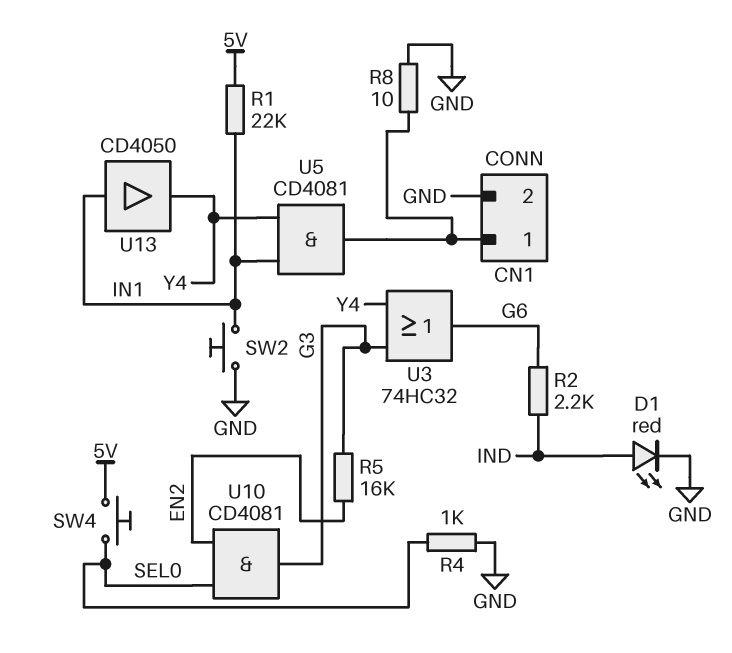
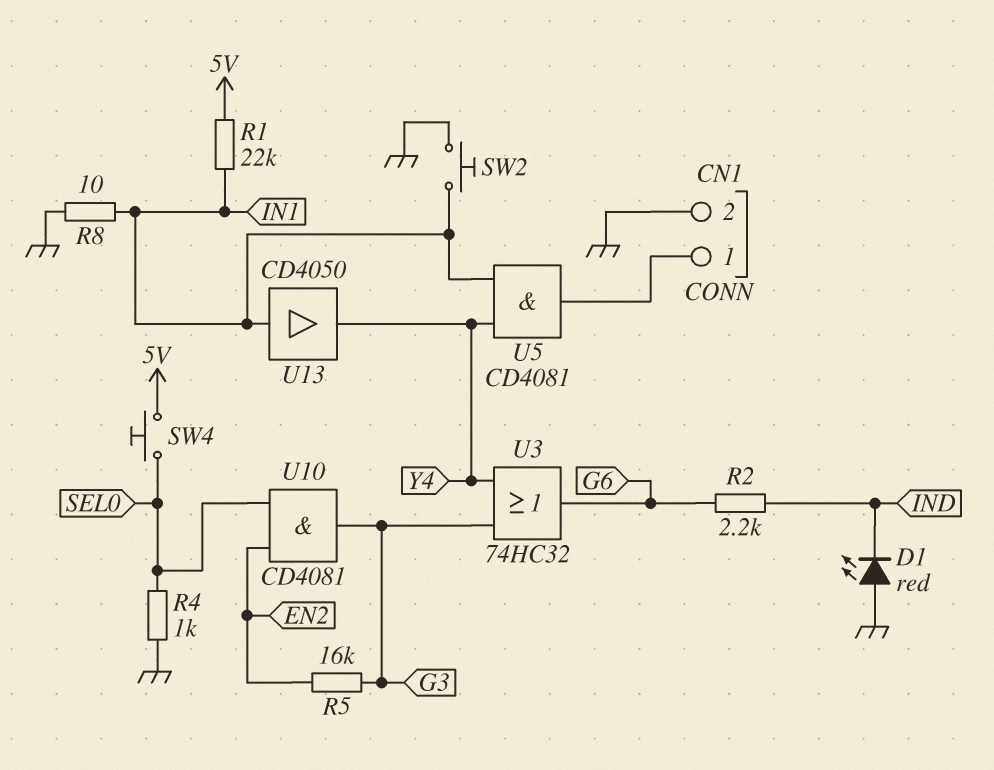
D1: LED red (A IND, K GND) -> LED red (A GND, K IND)
R8: 10 (CN1/1, GND) -> 10 (GND, IN1)

